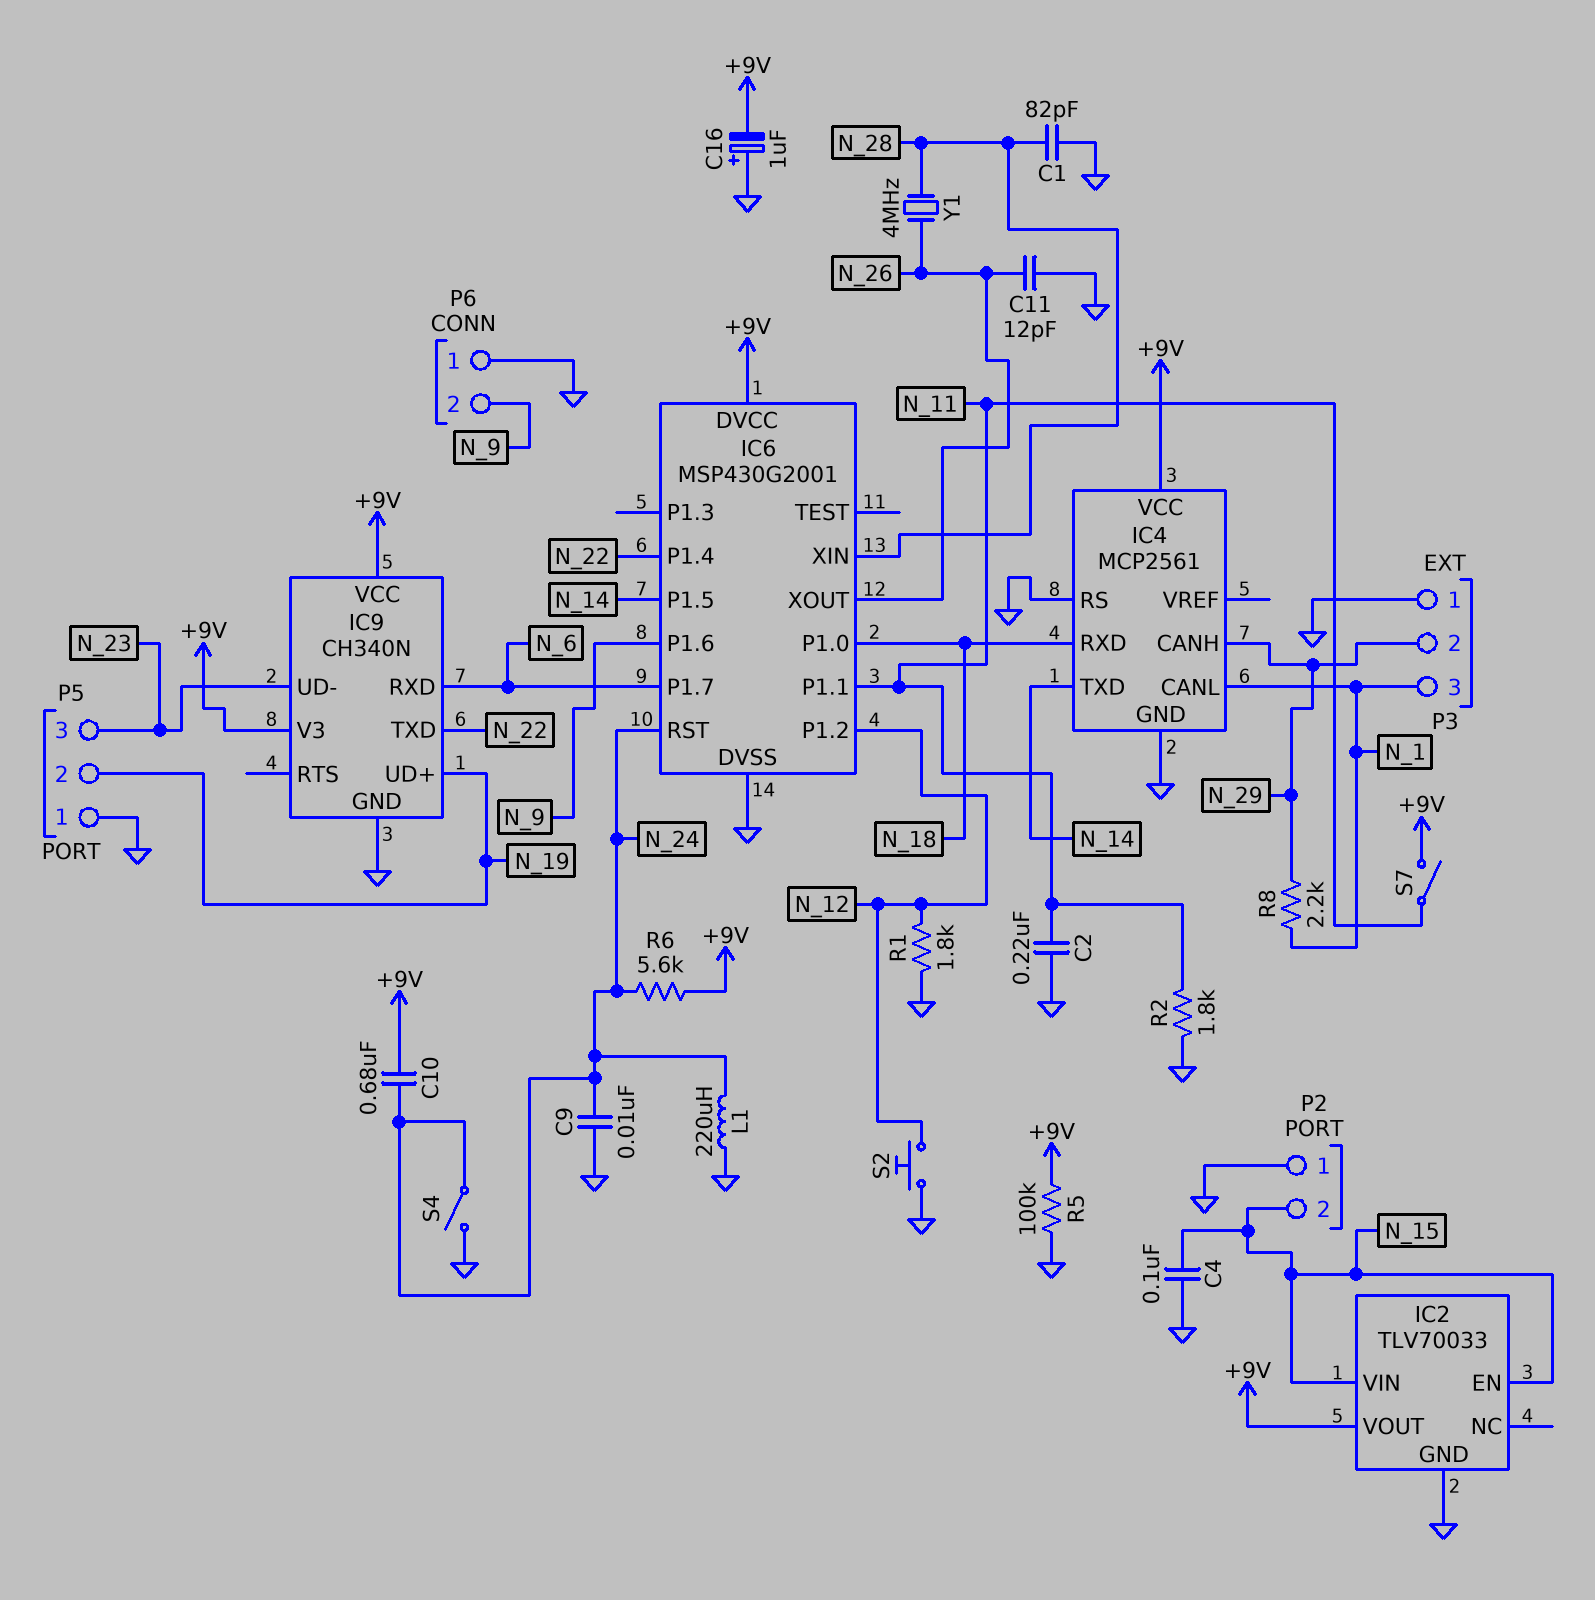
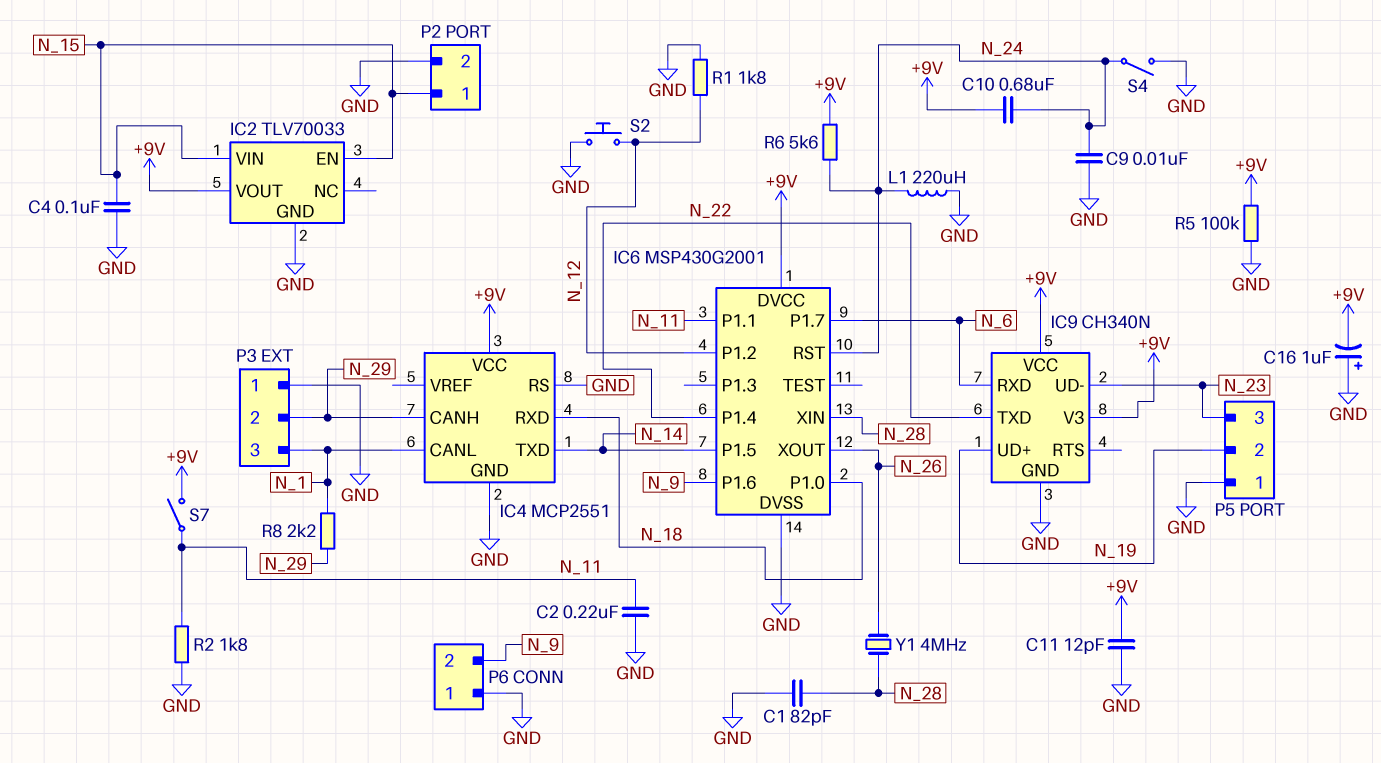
C11: 12pF (GND, N_26) -> 12pF (+9V, GND)
IC4: MCP2561 -> MCP2551
P2 pin 1: GND -> N_15
P2 pin 2: N_15 -> GND

